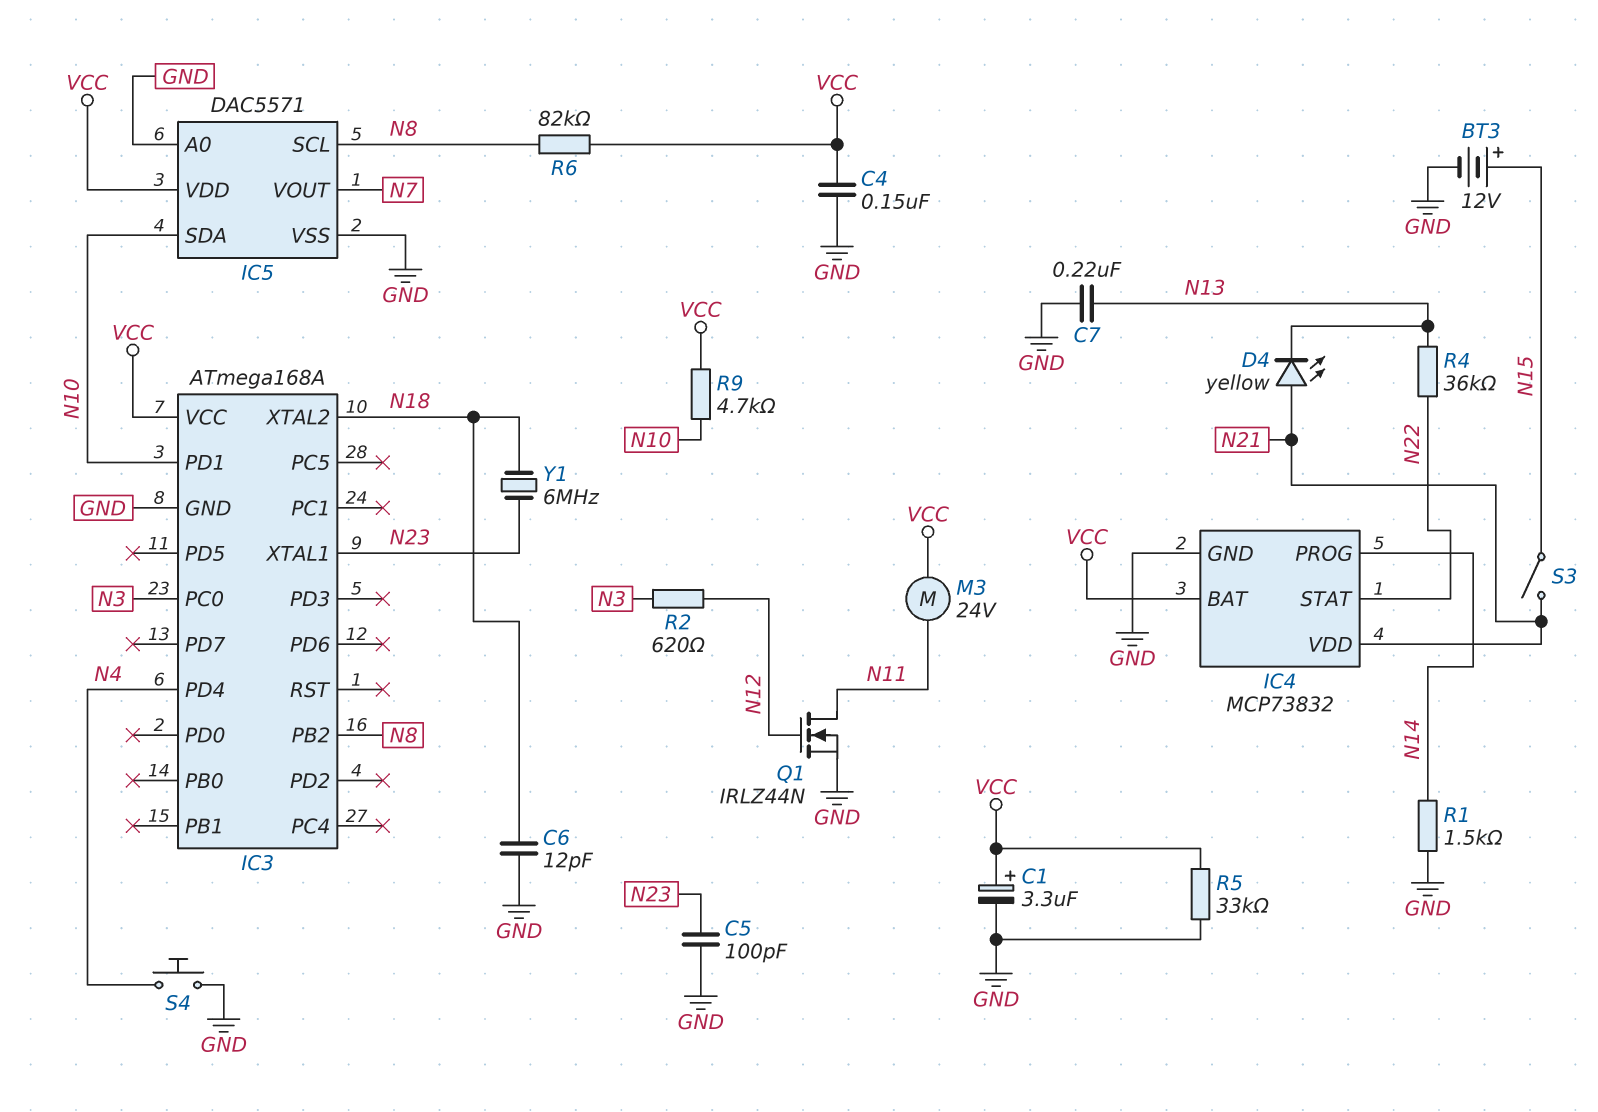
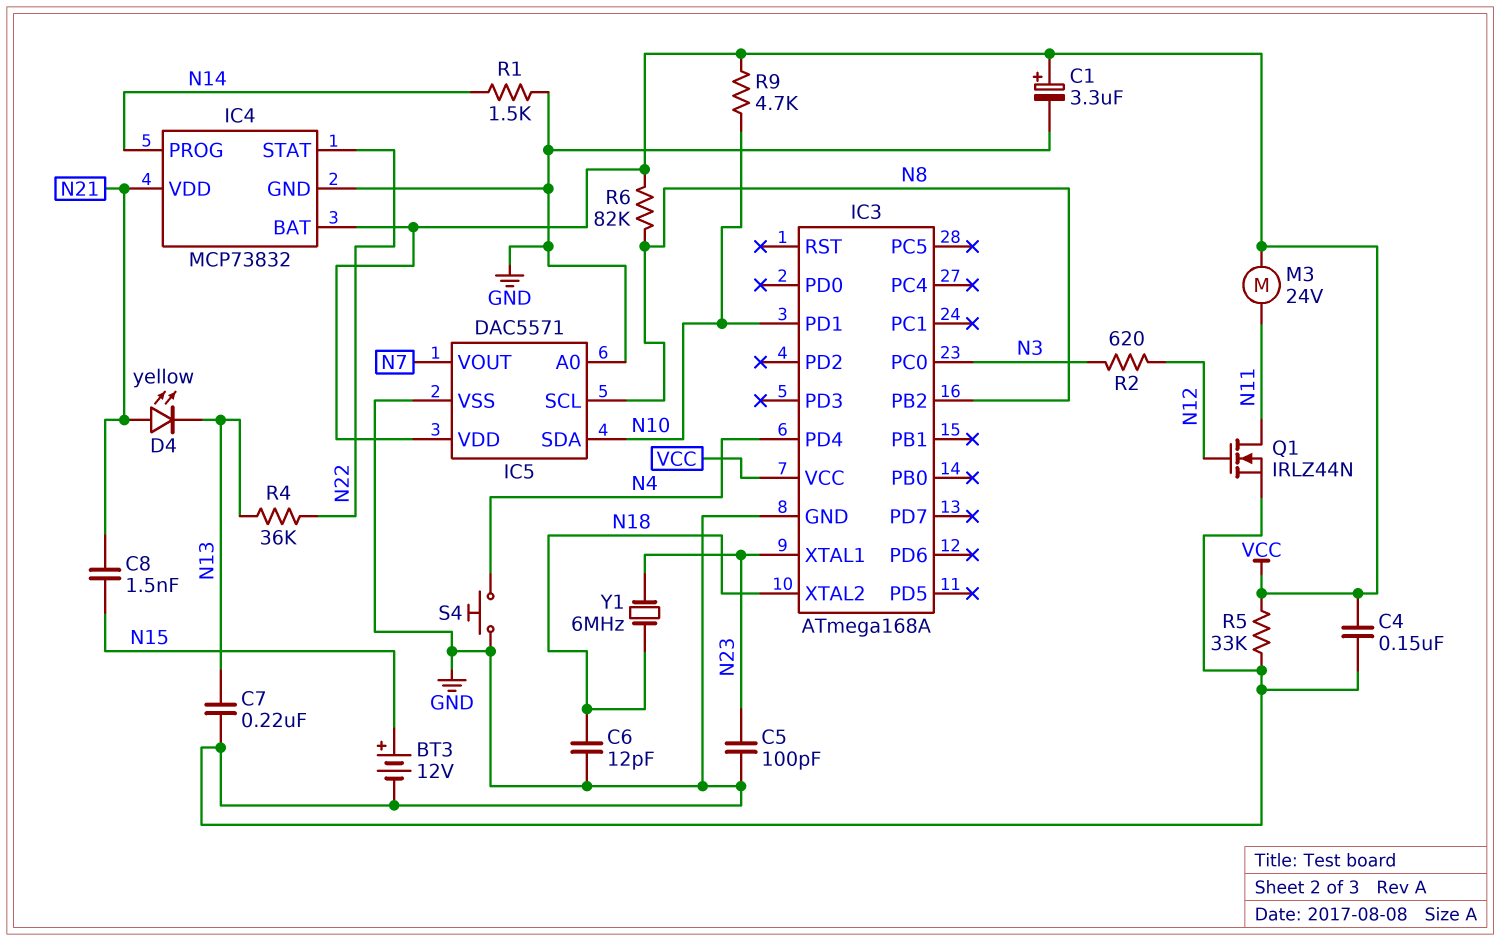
C8: none -> 1.5nF (N15, N21)
S3: switch (N15, N21) -> none

